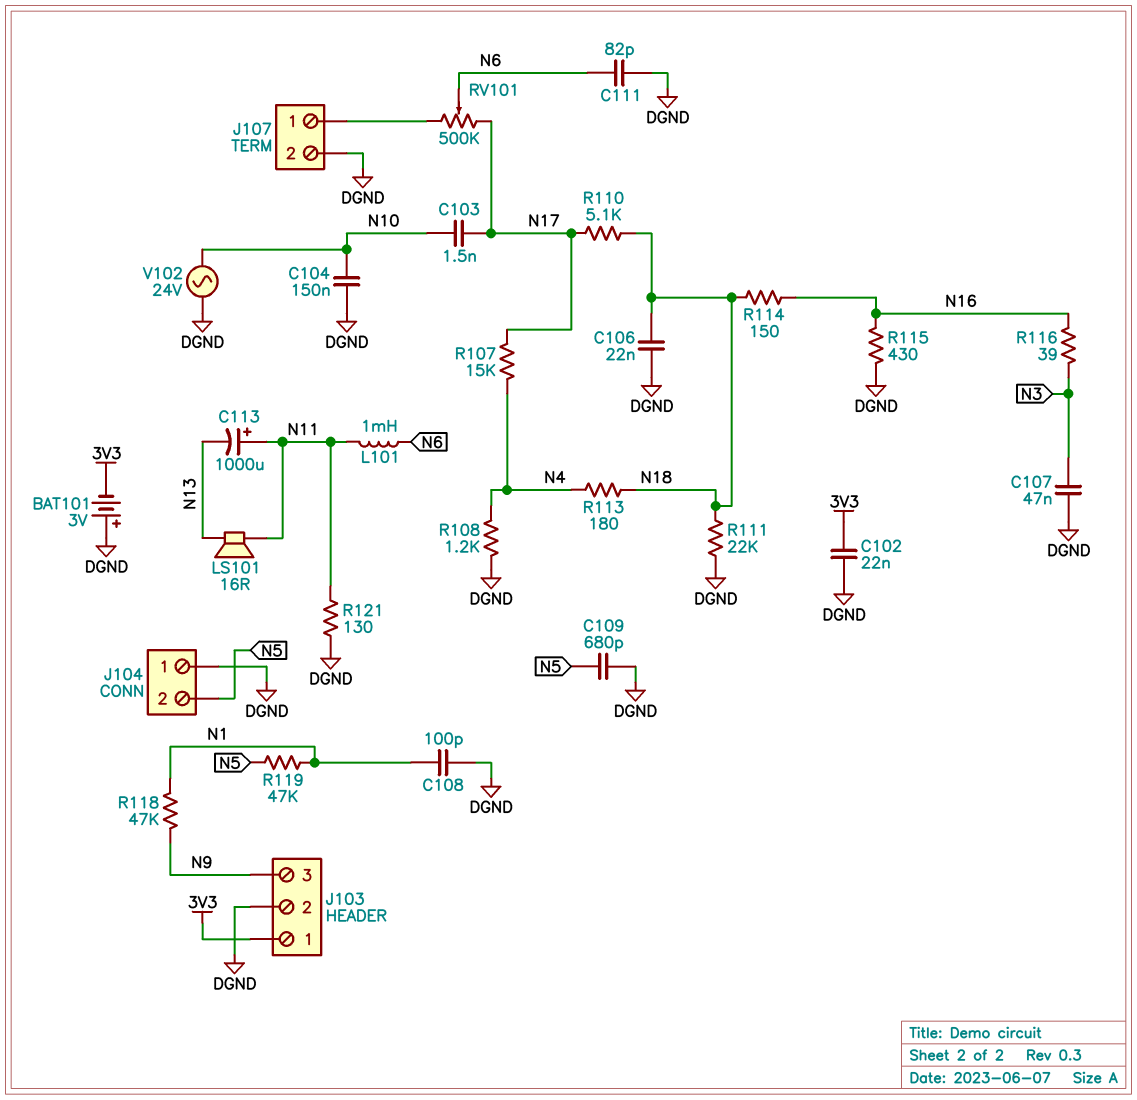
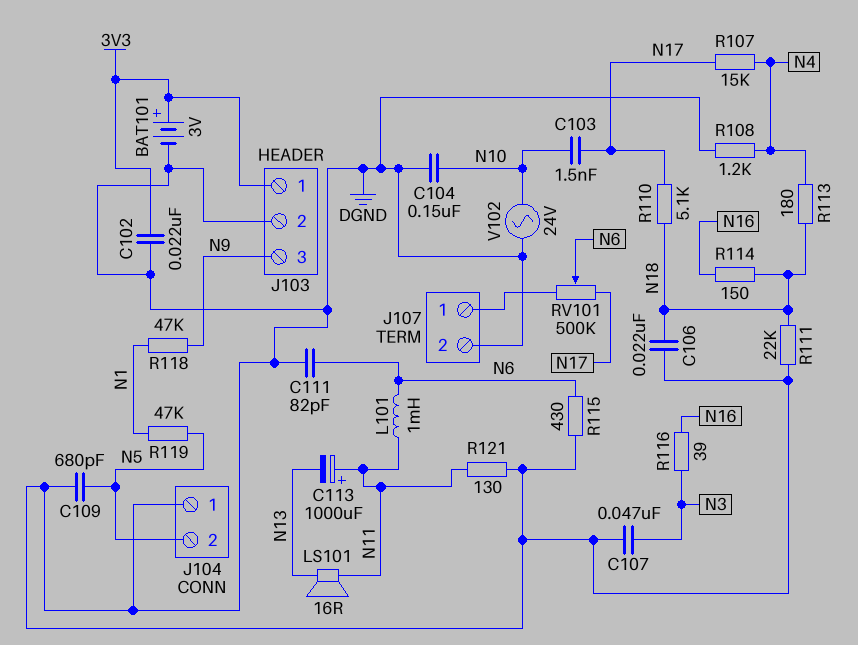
BAT101: 3V (plus DGND, minus 3V3) -> 3V (plus 3V3, minus DGND)
C108: 100pF (DGND, N1) -> none
R115: 430 (DGND, N16) -> 430 (DGND, N6)

